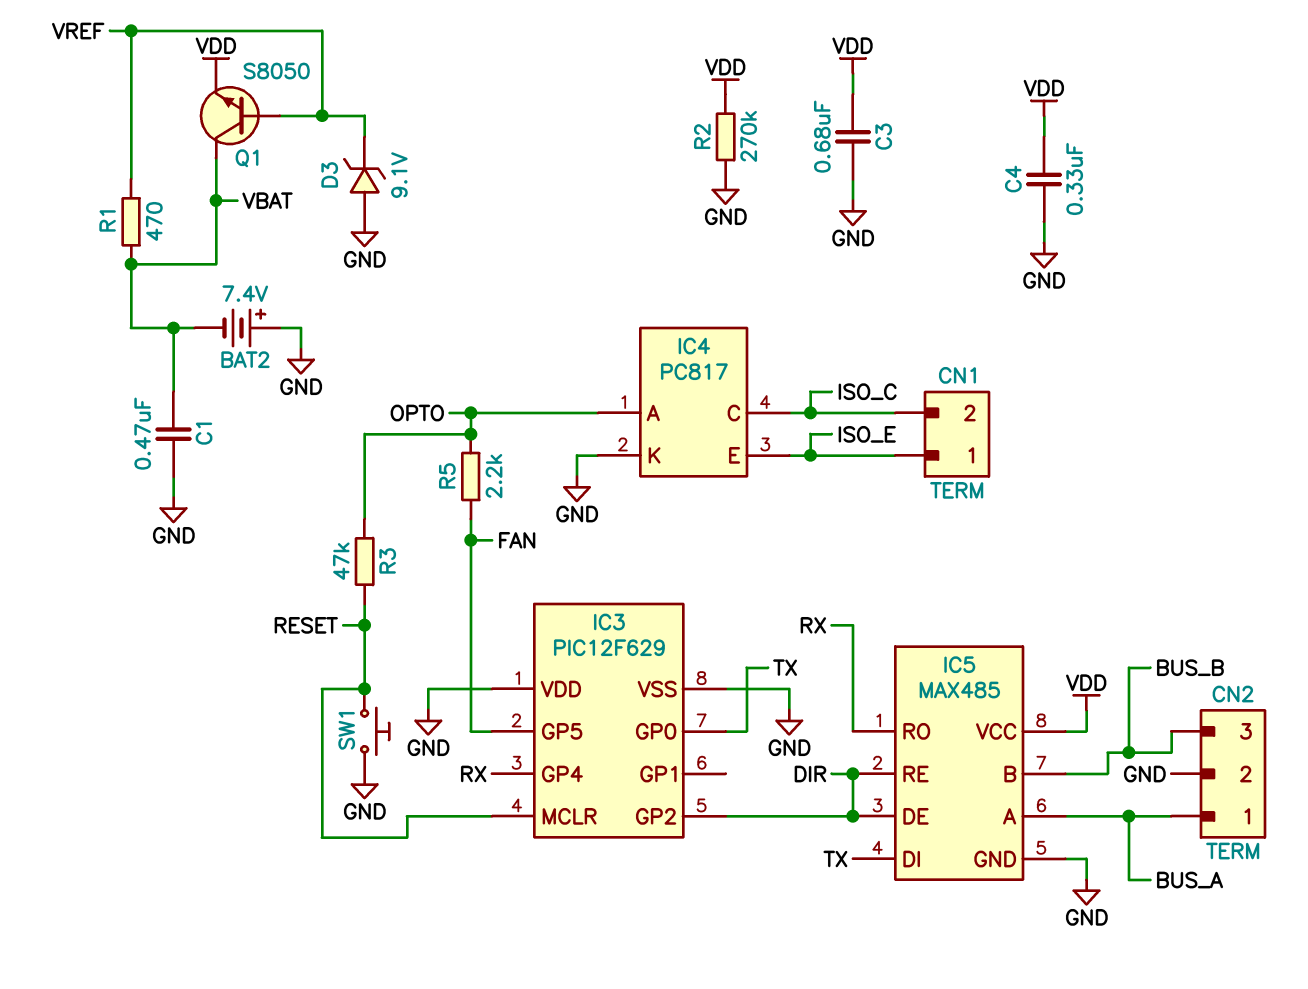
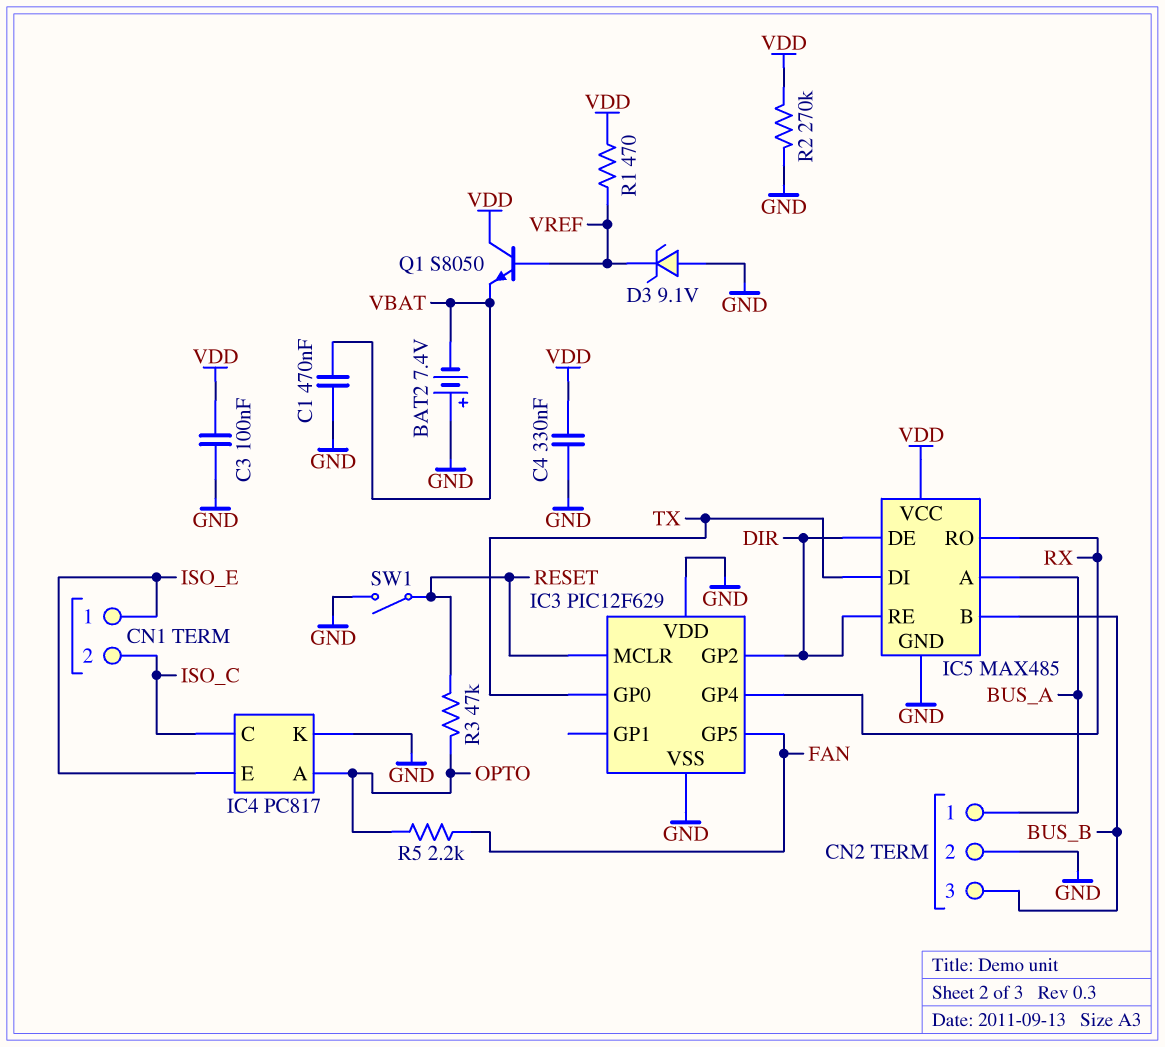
C3: 680nF (GND, VDD) -> 100nF (GND, VDD)
Q1: NPN S8050 (B VREF, C VBAT, E VDD) -> NPN S8050 (B VREF, C VDD, E VBAT)
R1: 470 (VBAT, VREF) -> 470 (VDD, VREF)
SW1: button (GND, RESET) -> switch (GND, RESET)

